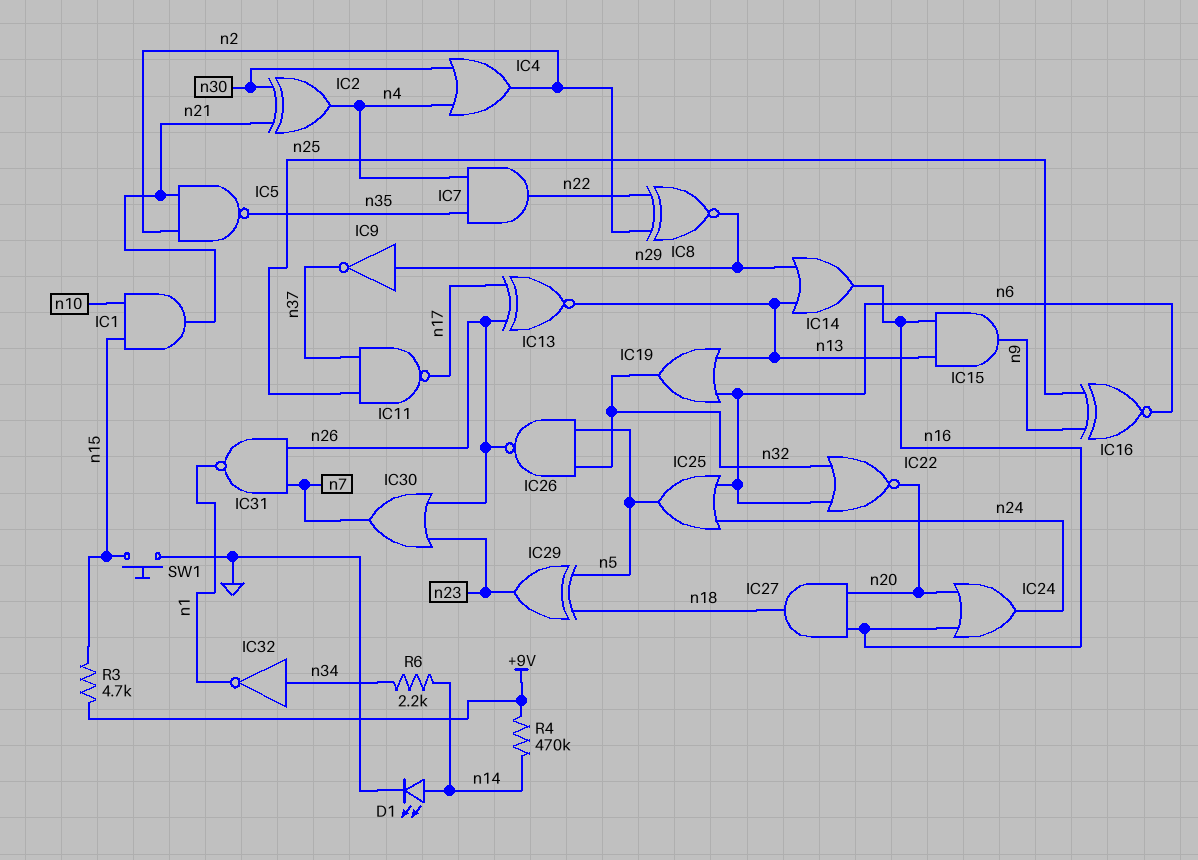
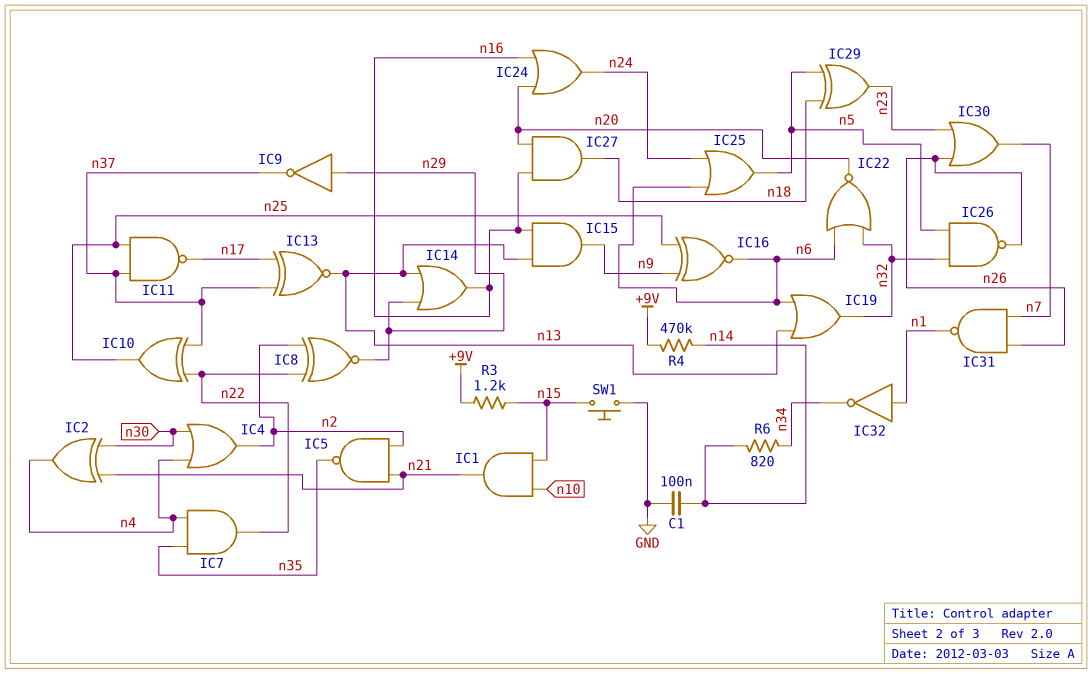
C1: none -> 100nF (GND, n14)
D1: LED (A n14, K GND) -> none
IC10: none -> XOR (in n22, in n37, out n25)
IC13: XNOR (in n17, in n26, out n13) -> XNOR (in n17, in n37, out n13)
IC32: NOT (in n34, out n1) -> NOT (in n1, out n34)
R3: 4.7k (+9V, n15) -> 1.2k (+9V, n15)
R6: 2.2k (n14, n34) -> 820 (n14, n34)

